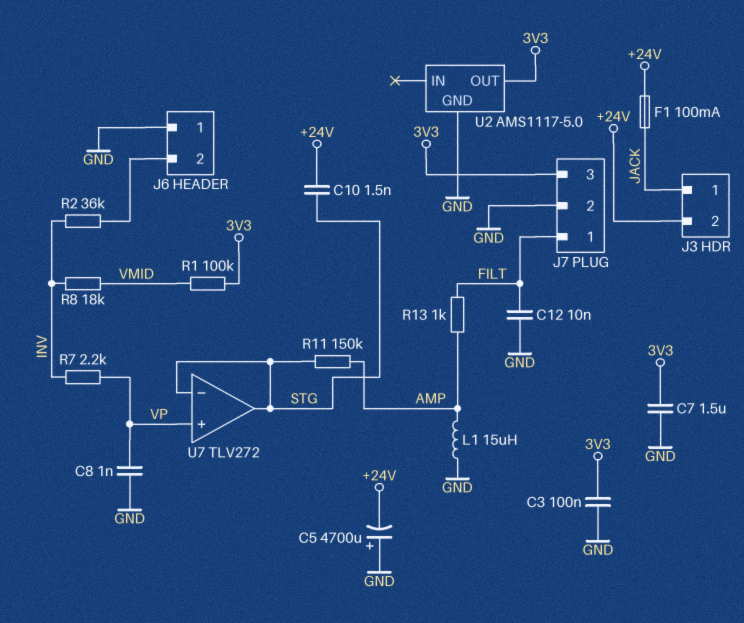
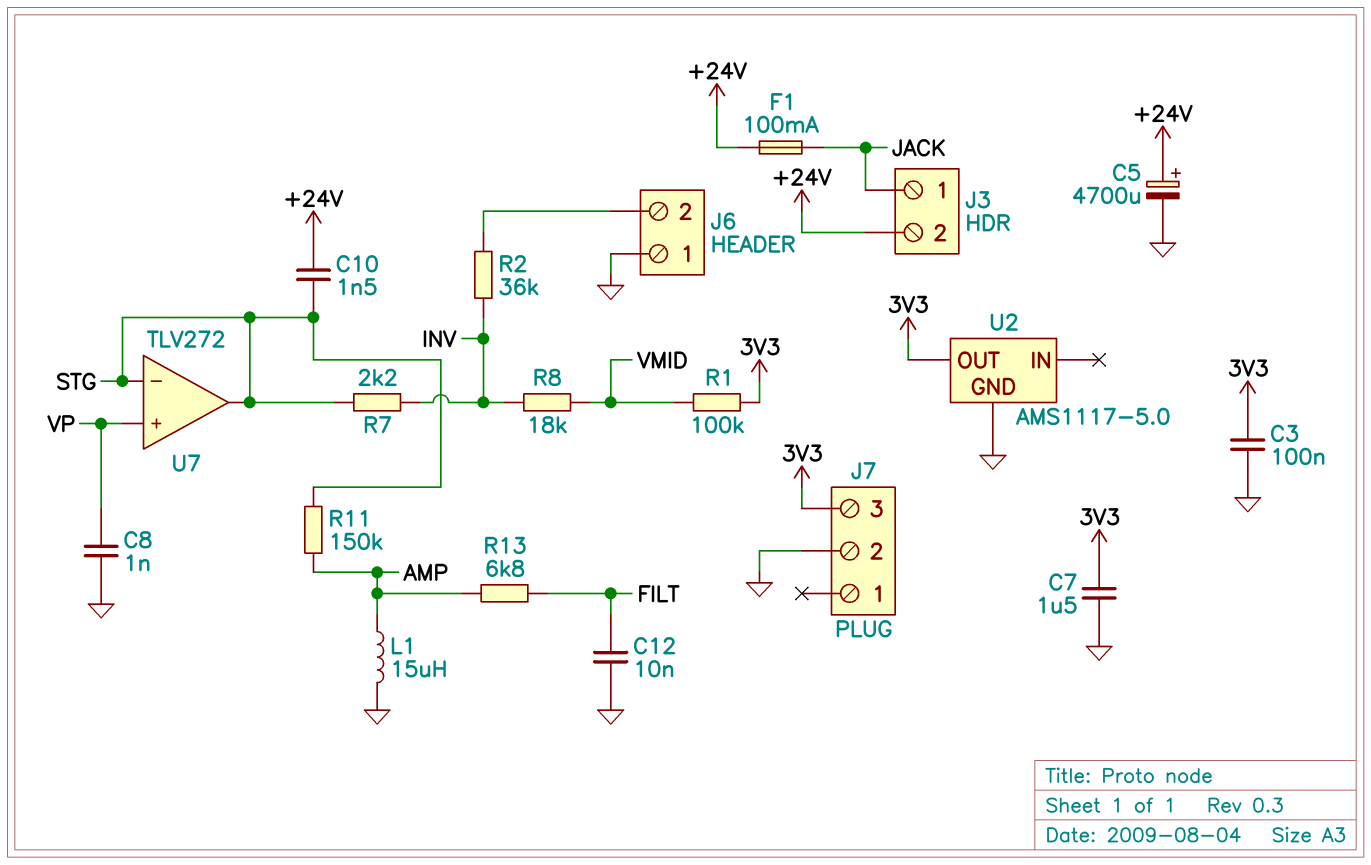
C5: 4700uF (plus GND, minus +24V) -> 4700uF (plus +24V, minus GND)
J7 pin 1: FILT -> none
R7: 2.2k (INV, VP) -> 2.2k (INV, STG)
R13: 1k (AMP, FILT) -> 6.8k (AMP, FILT)

